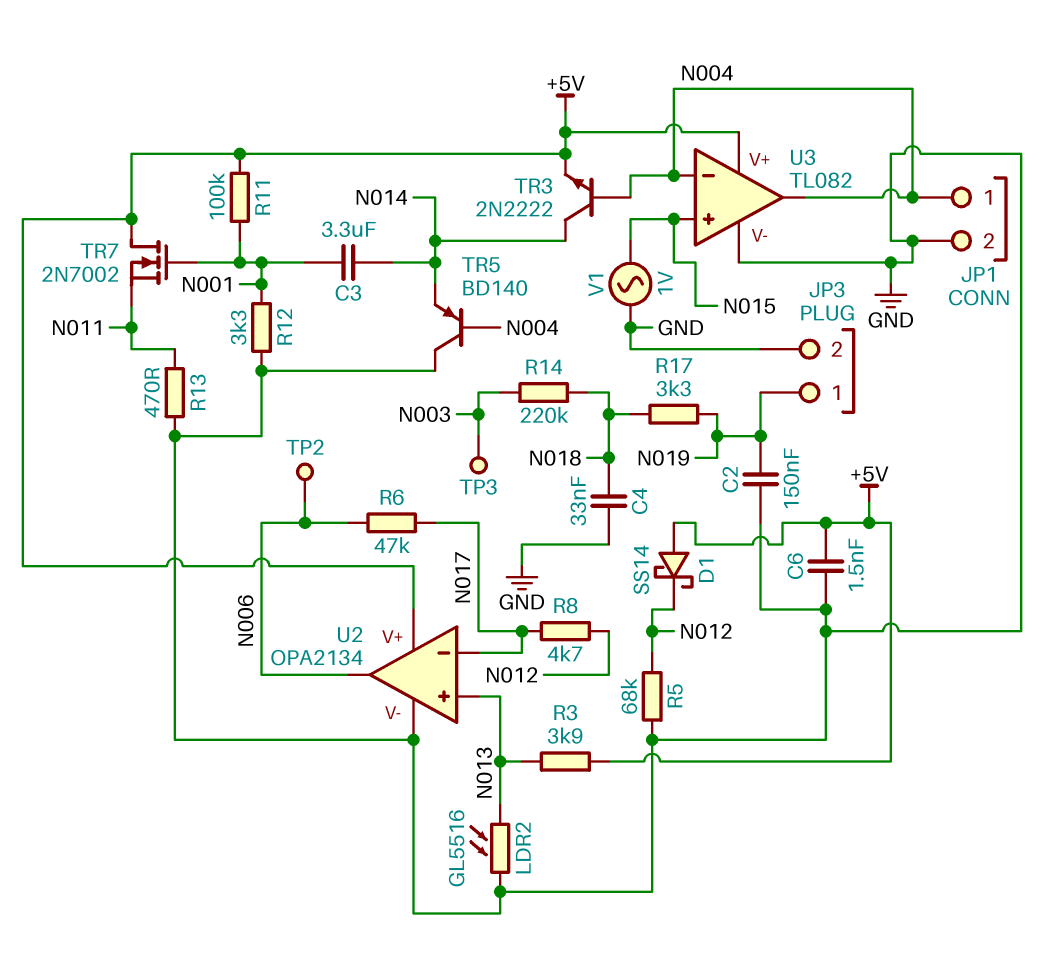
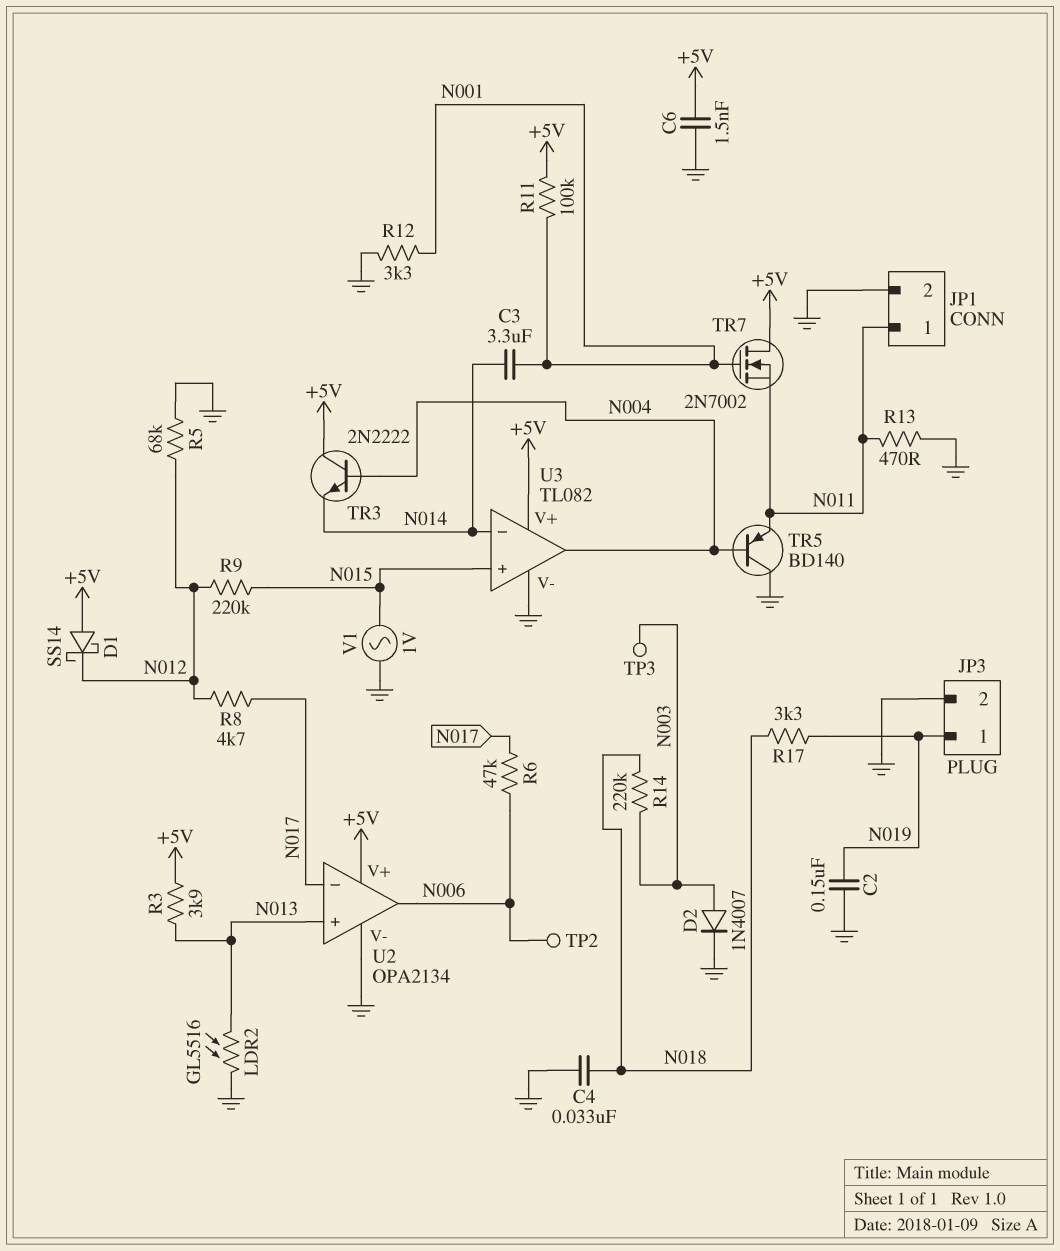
D2: none -> diode 1N4007 (A N003, K GND)
JP1 pin 1: N004 -> N011
R9: none -> 220k (N012, N015)
TR3: NPN 2N2222 (B N004, C N014, E +5V) -> NPN 2N2222 (B N004, C +5V, E N014)
TR5: PNP BD140 (B N004, C GND, E N014) -> PNP BD140 (B N004, C GND, E N011)
U3 pin in-: N004 -> N014

